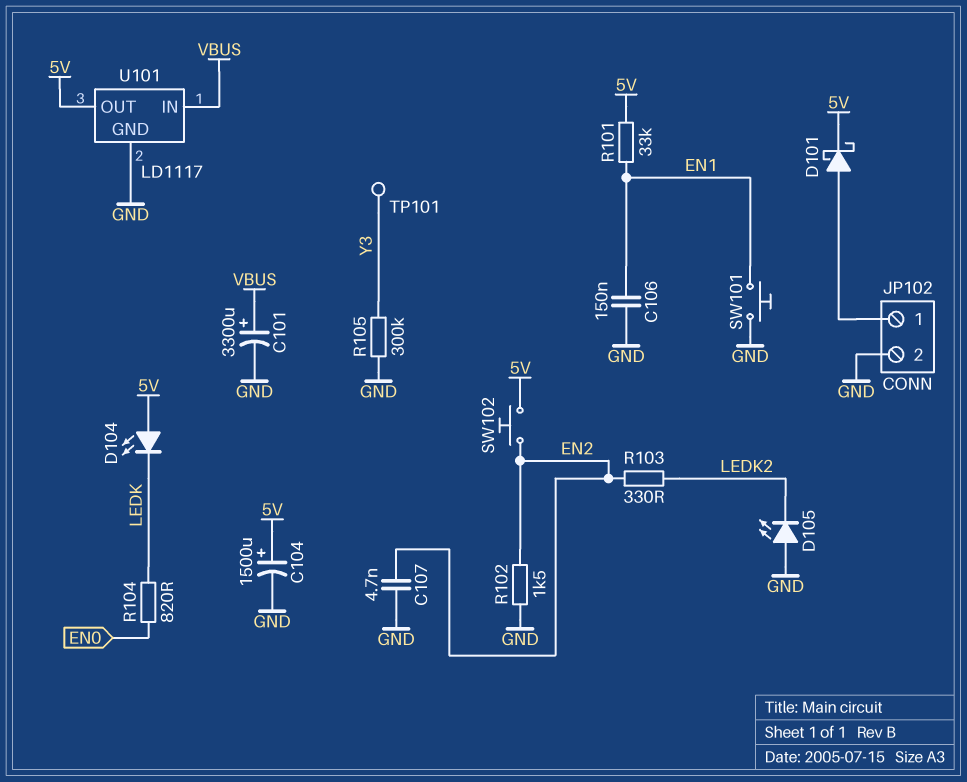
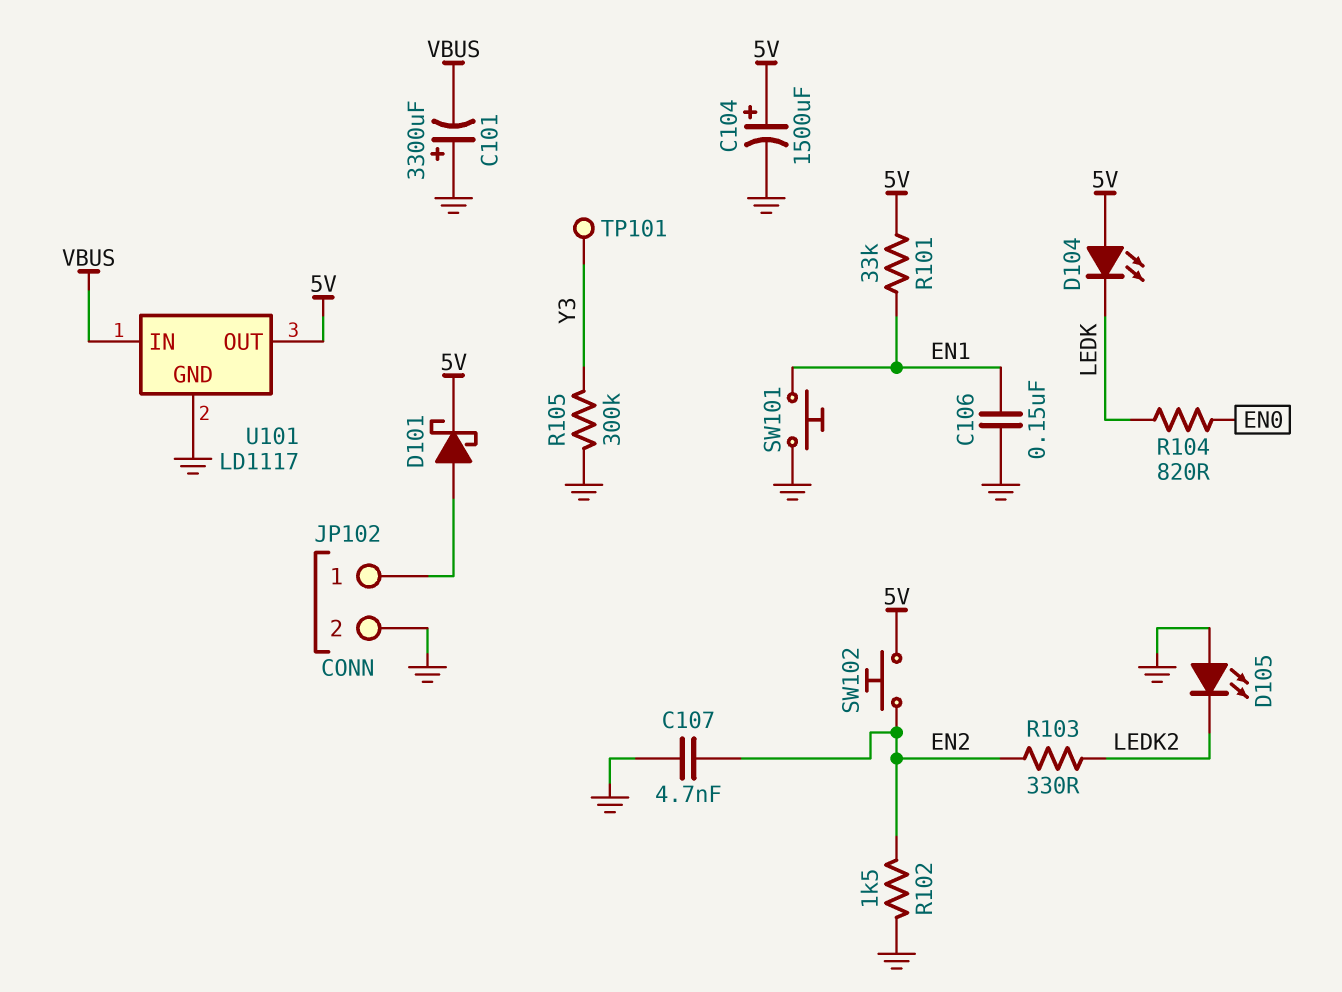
C101: 3300uF (plus VBUS, minus GND) -> 3300uF (plus GND, minus VBUS)

